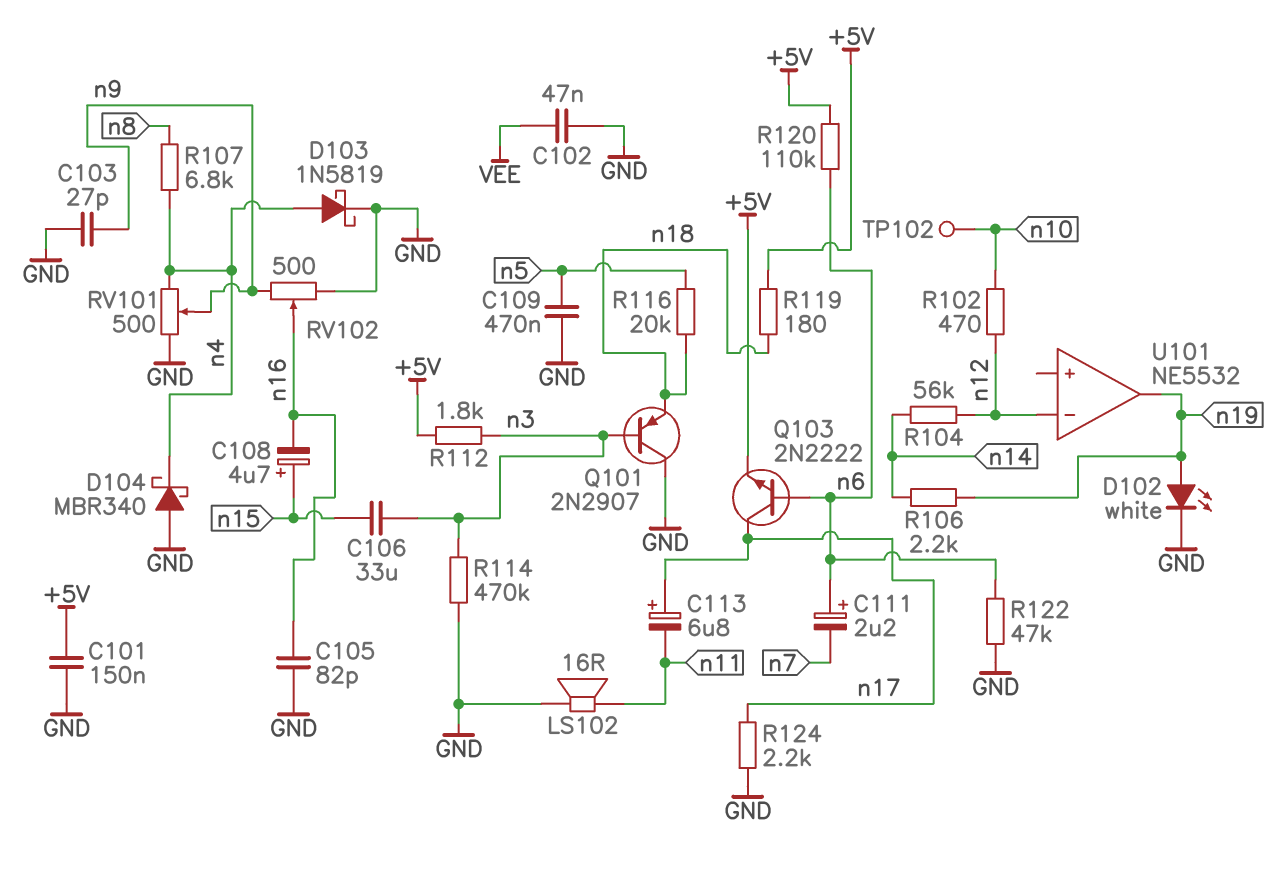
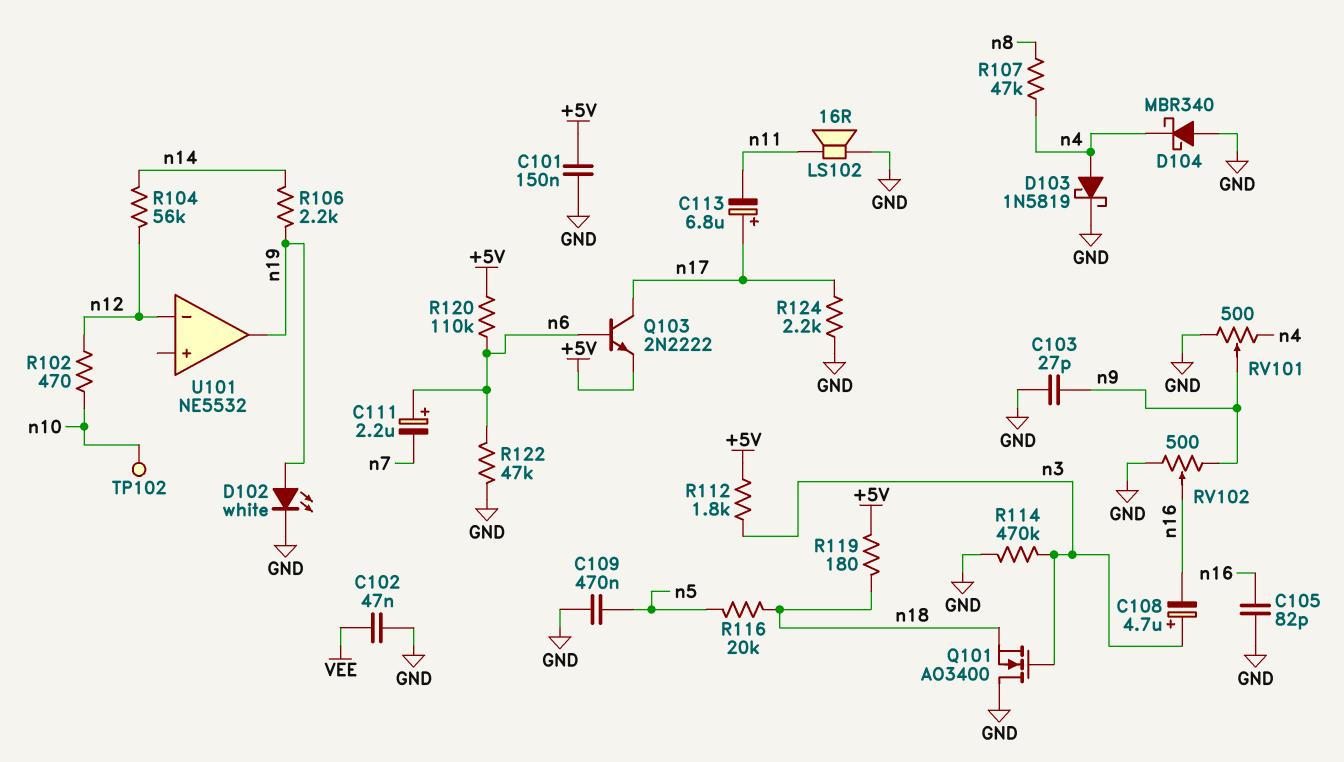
C106: 33uF (n3, n15) -> none
C108: 4.7uF (plus n15, minus n16) -> 4.7uF (plus n3, minus n16)
Q101: PNP 2N2907 (B n3, C GND, E n18) -> NMOS AO3400 (G n3, D GND, S n18)
R107: 6.8k (n4, n8) -> 47k (n4, n8)

